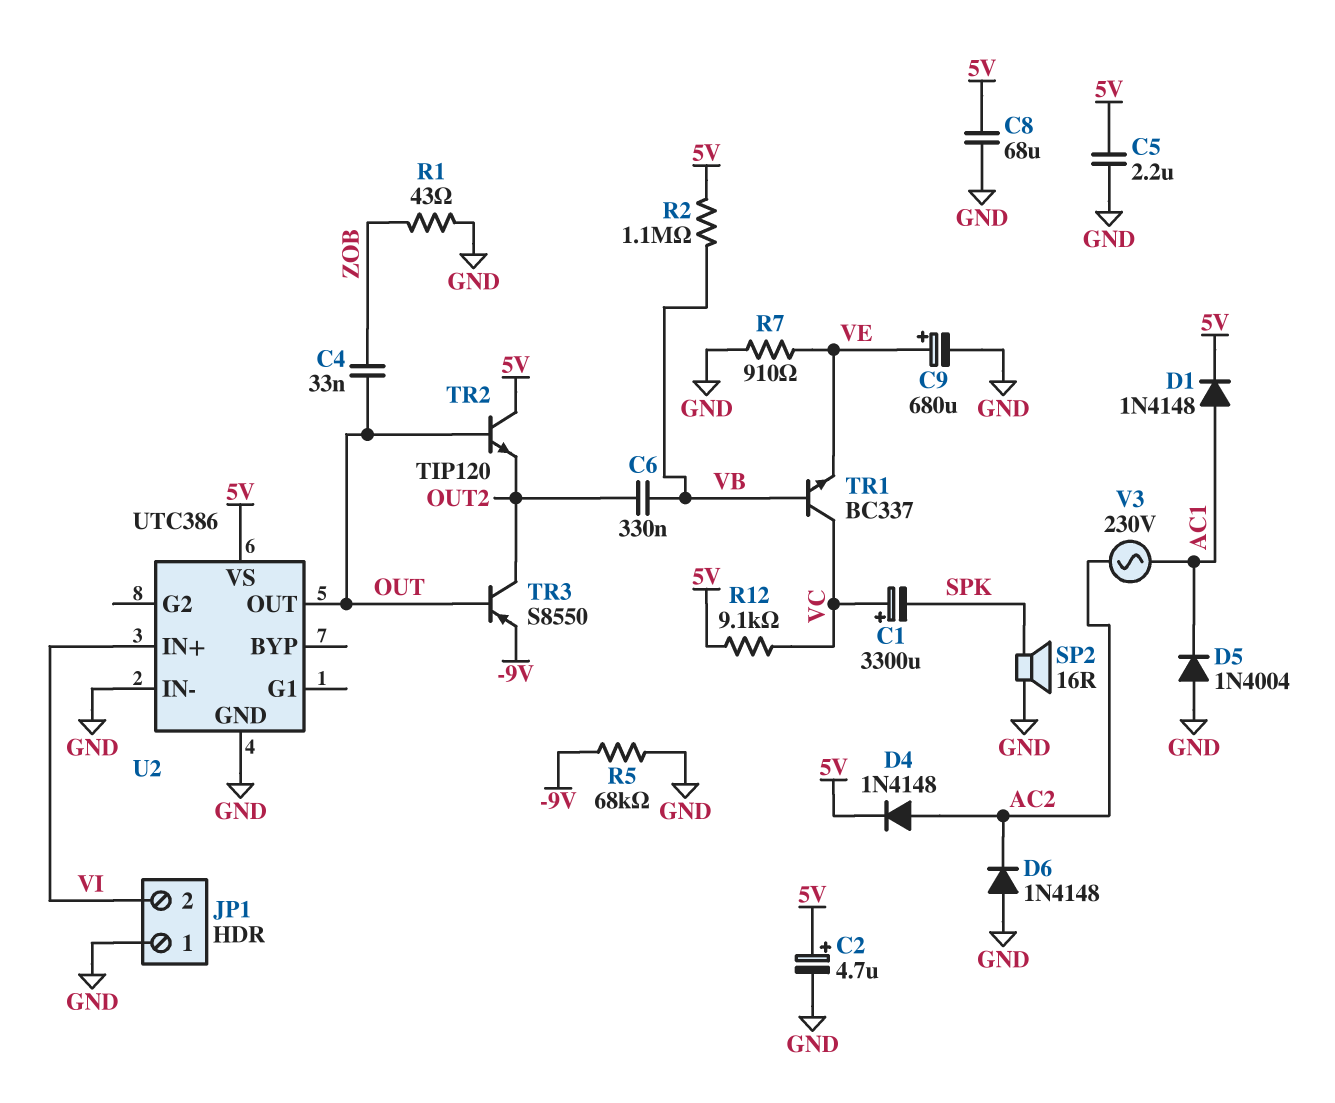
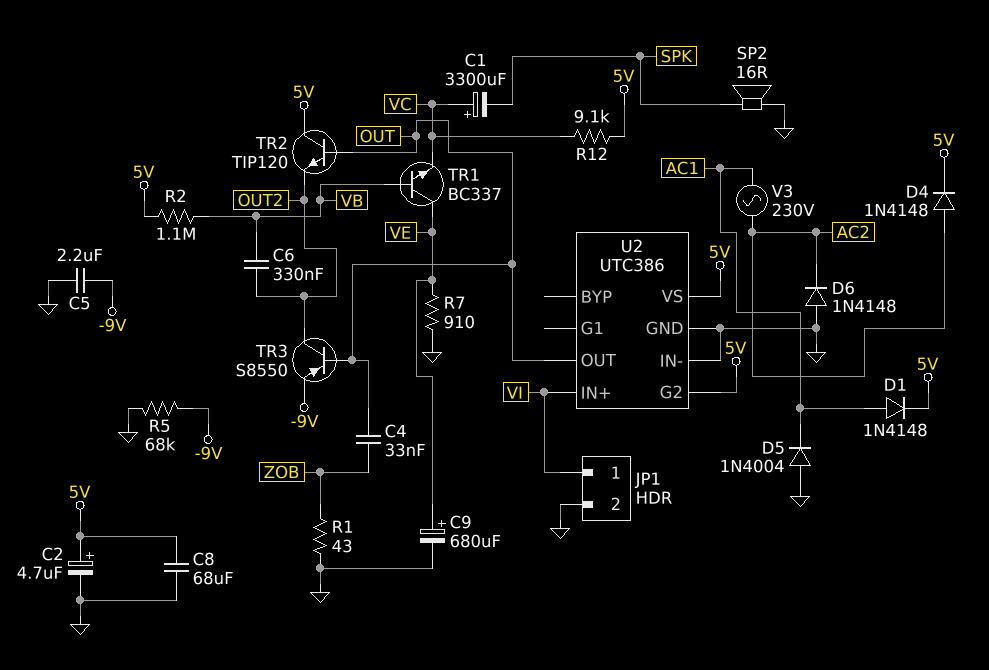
C5: 2.2uF (5V, GND) -> 2.2uF (-9V, GND)
JP1 pin 1: GND -> VI
JP1 pin 2: VI -> GND
TR1: NPN BC337 (B VB, C VC, E VE) -> NPN BC337 (B VB, C VE, E VC)
U2 pin G2: none -> 5V

